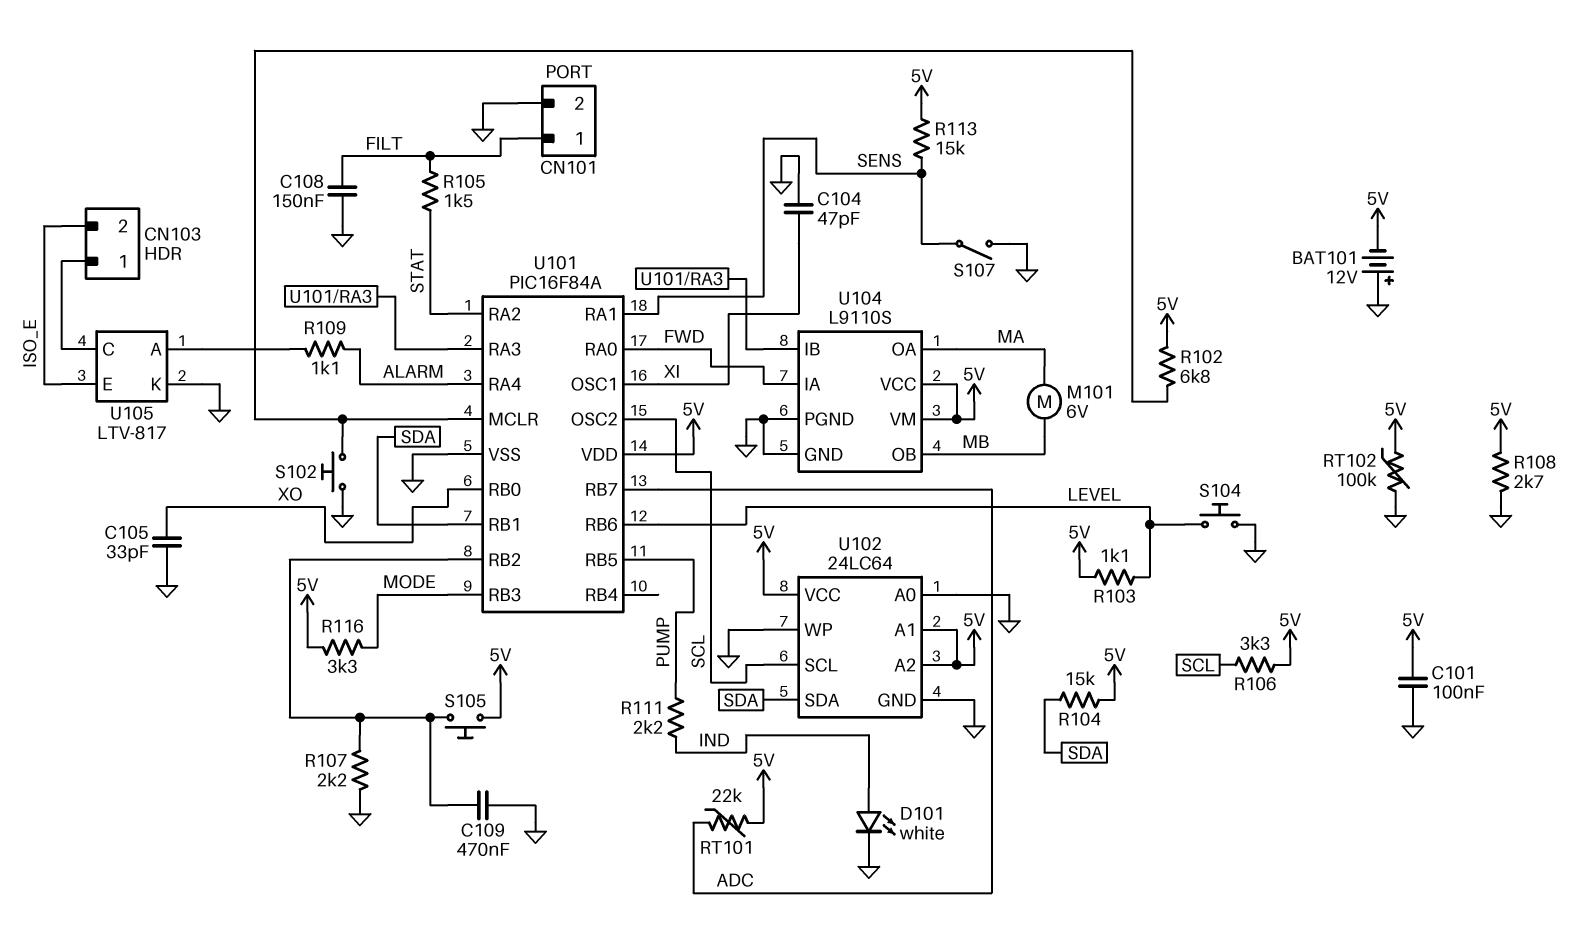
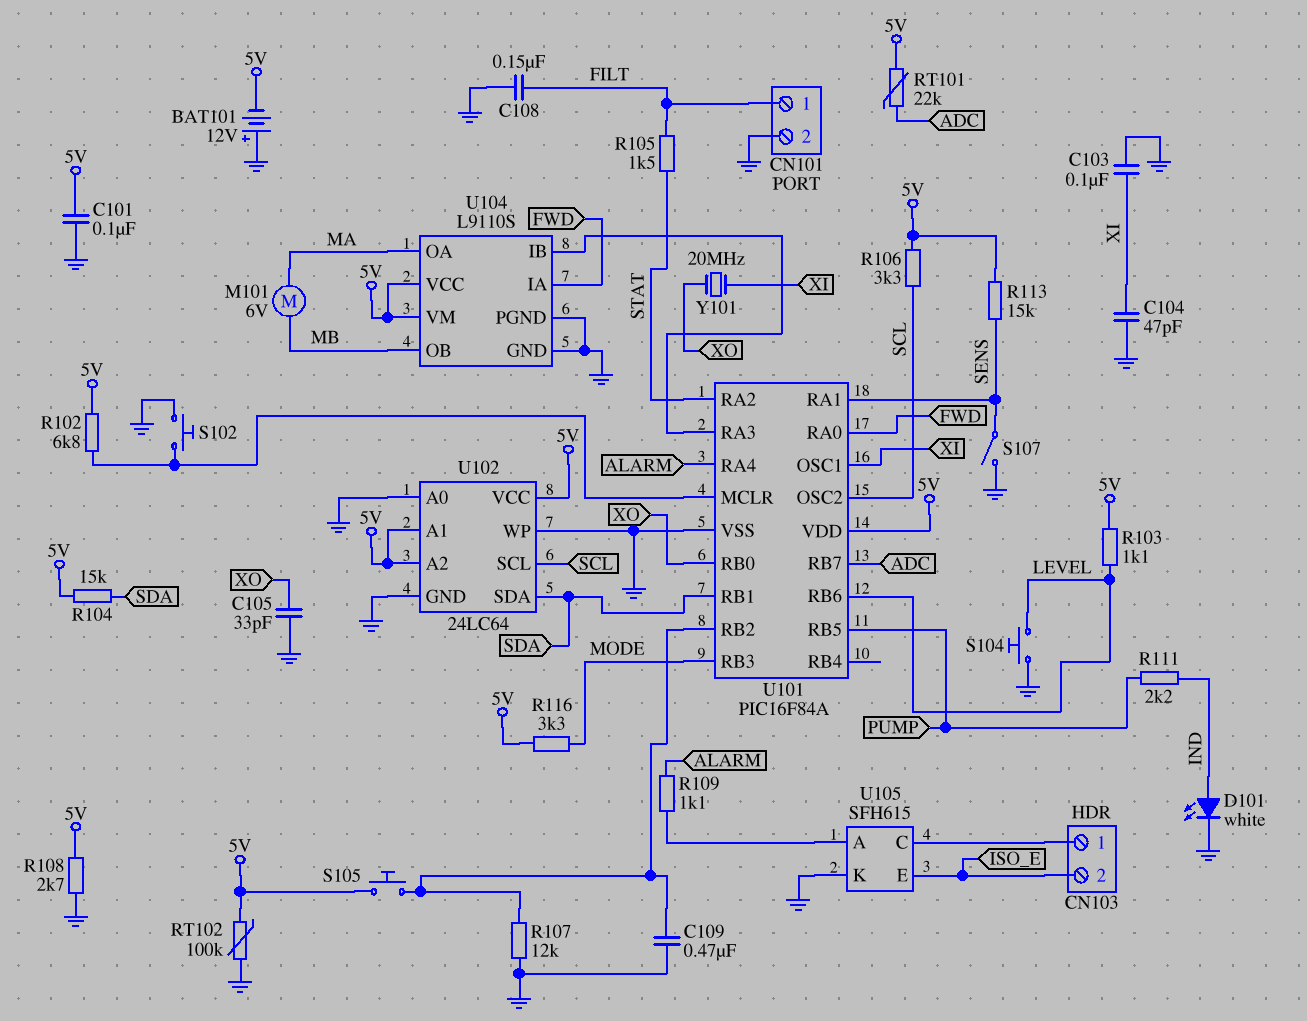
C103: none -> 100nF (GND, XI)
R107: 2.2k (GND, U101/RB2) -> 12k (GND, U101/RB2)
U105: LTV-817 -> SFH615
Y101: none -> 20MHz (XI, XO)

